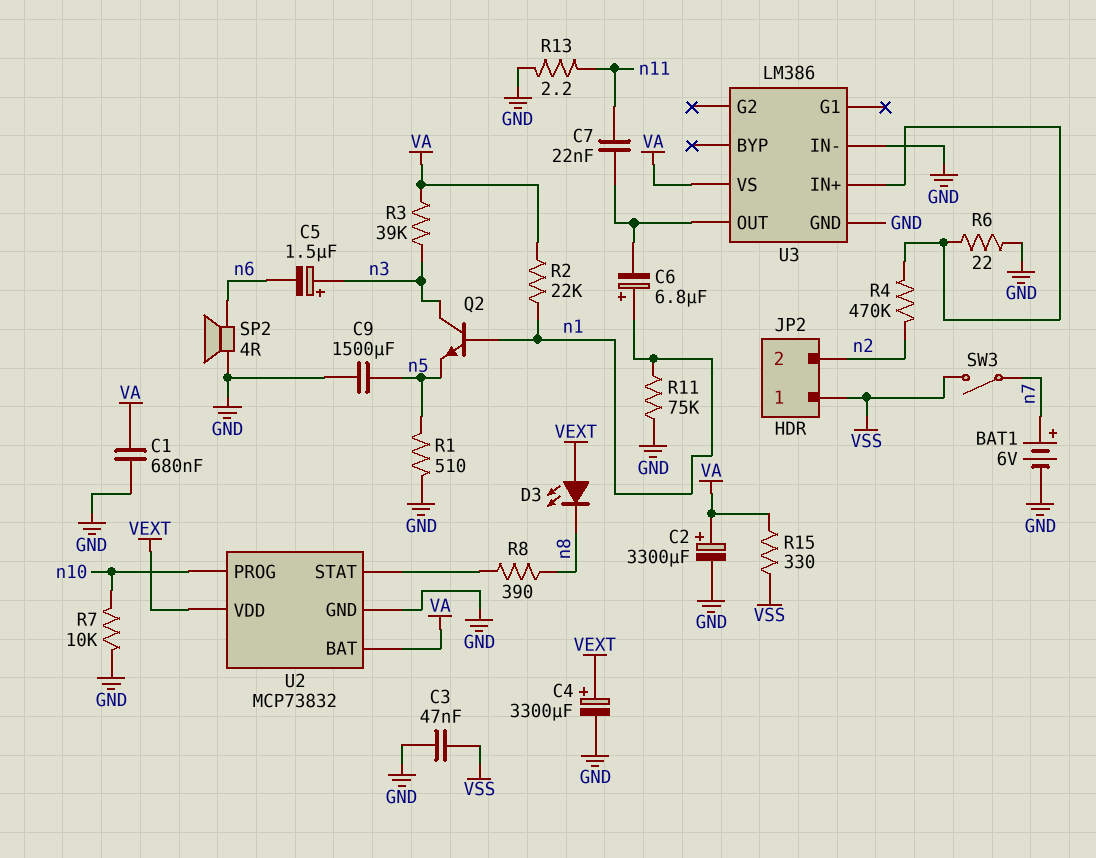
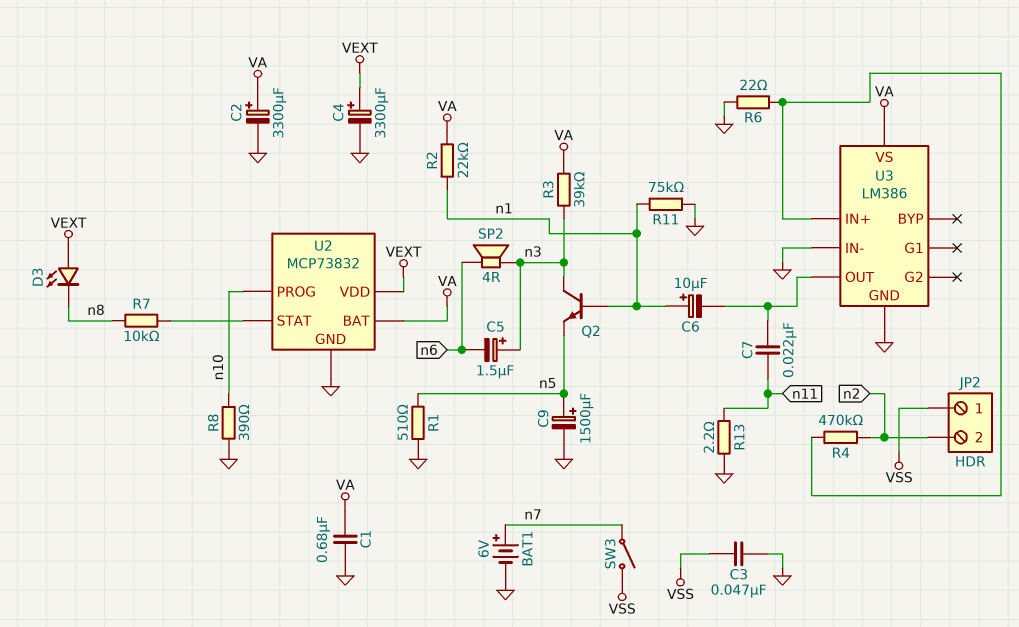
C6: 6.8uF (plus n1, minus U3/OUT) -> 10uF (plus n1, minus U3/OUT)
C9: 1500uF (GND, n5) -> 1500uF (plus n5, minus GND)
R7: 10k (GND, n10) -> 10k (U2/STAT, n8)
R8: 390 (U2/STAT, n8) -> 390 (GND, n10)
R15: 330 (VA, VSS) -> none
SP2: speaker 4R (GND, n6) -> speaker 4R (n3, n6)

